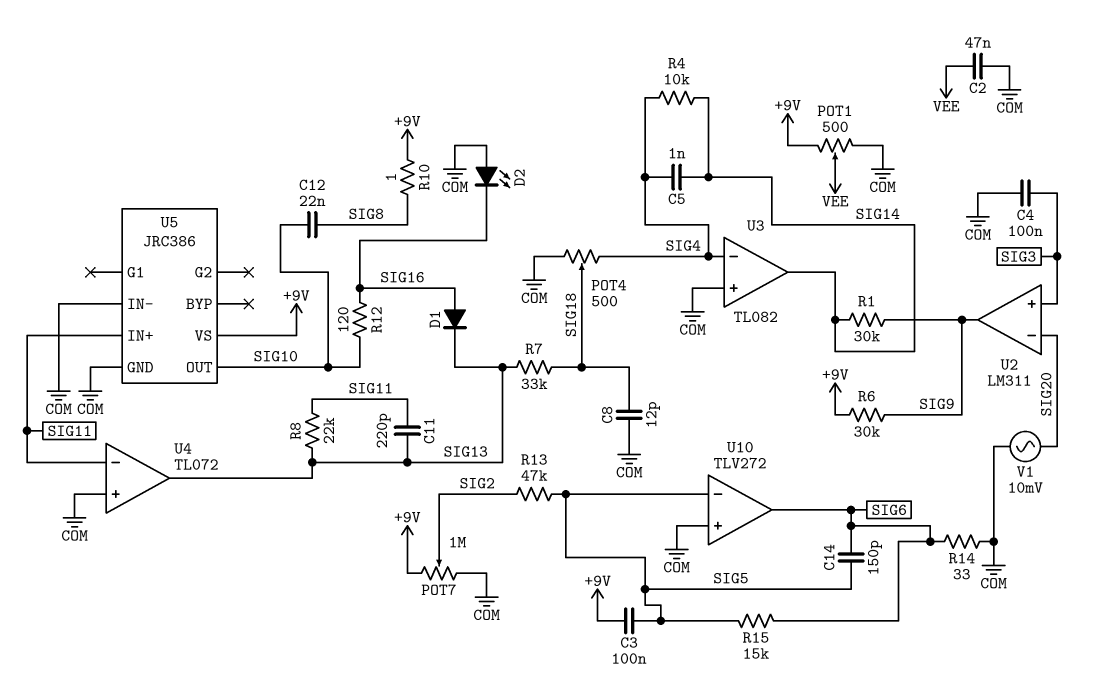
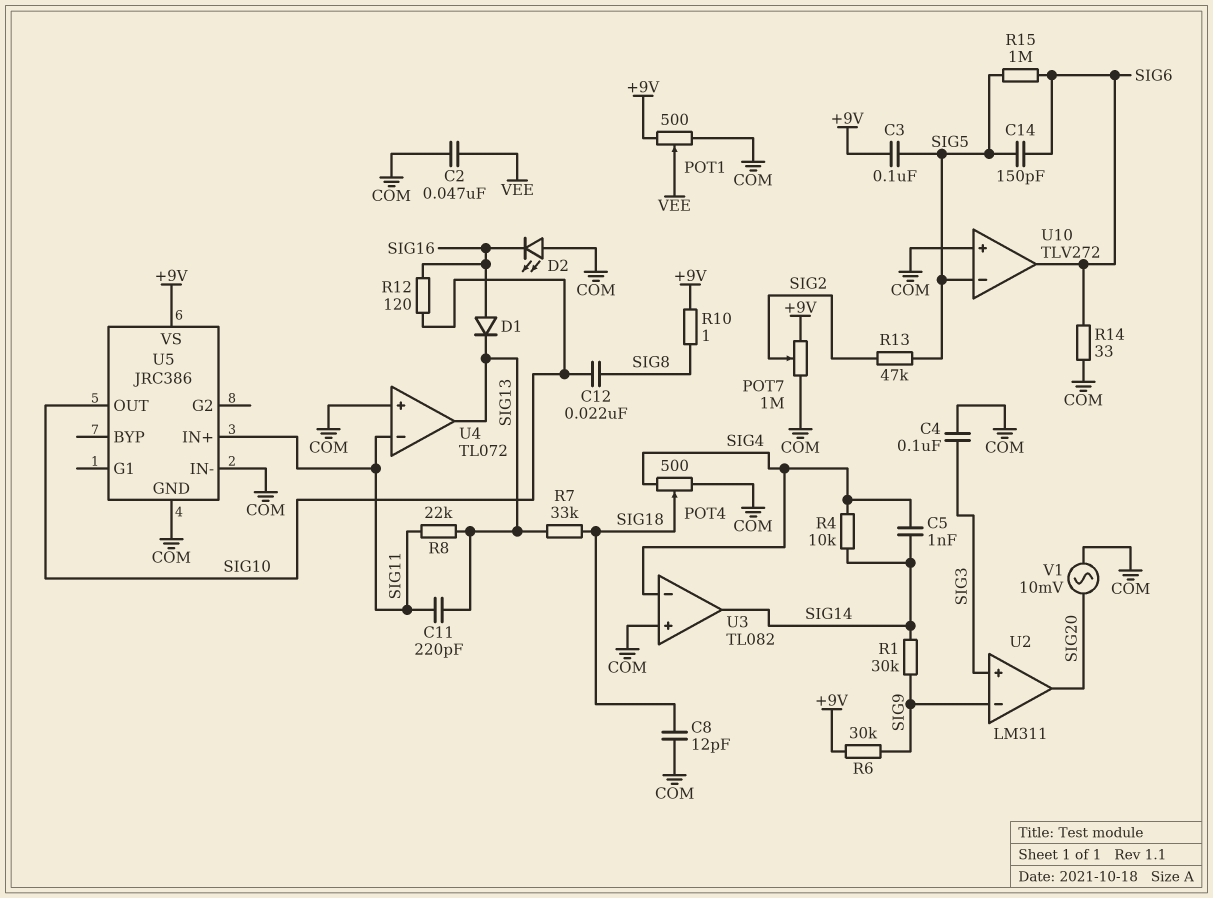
R15: 15k (SIG5, SIG6) -> 1M (SIG5, SIG6)
U2 pin in-: SIG20 -> SIG9
U2 pin out: SIG9 -> SIG20

